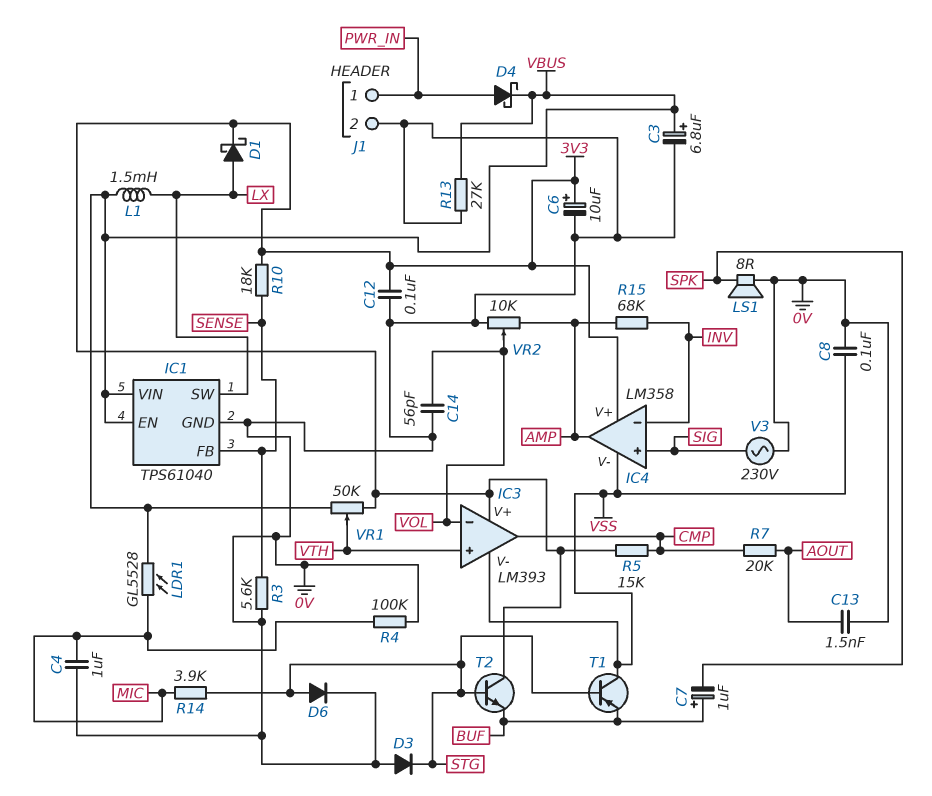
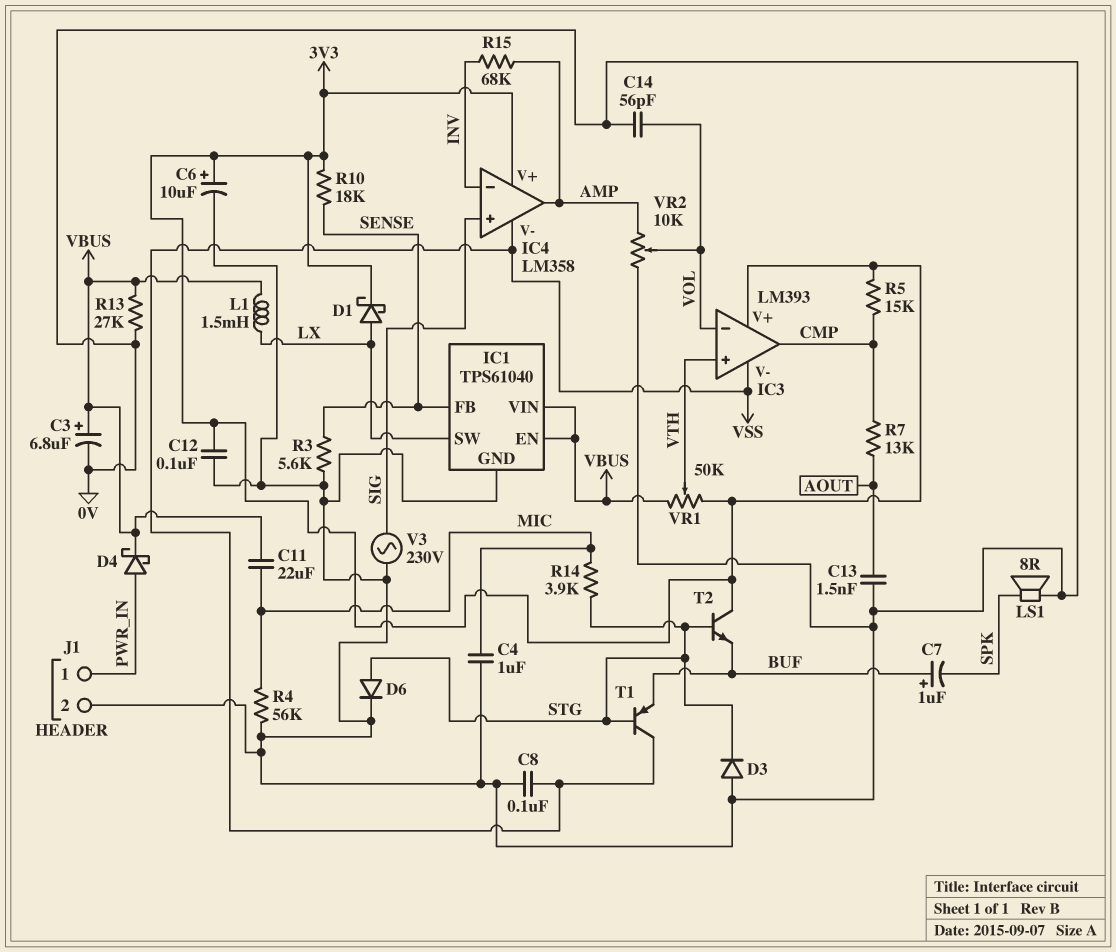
C11: none -> 22uF (MIC, VBUS)
LDR1: GL5528 (MIC, VBUS) -> none
R4: 100k (0V, MIC) -> 56k (0V, MIC)
R7: 20k (AOUT, CMP) -> 13k (AOUT, CMP)

